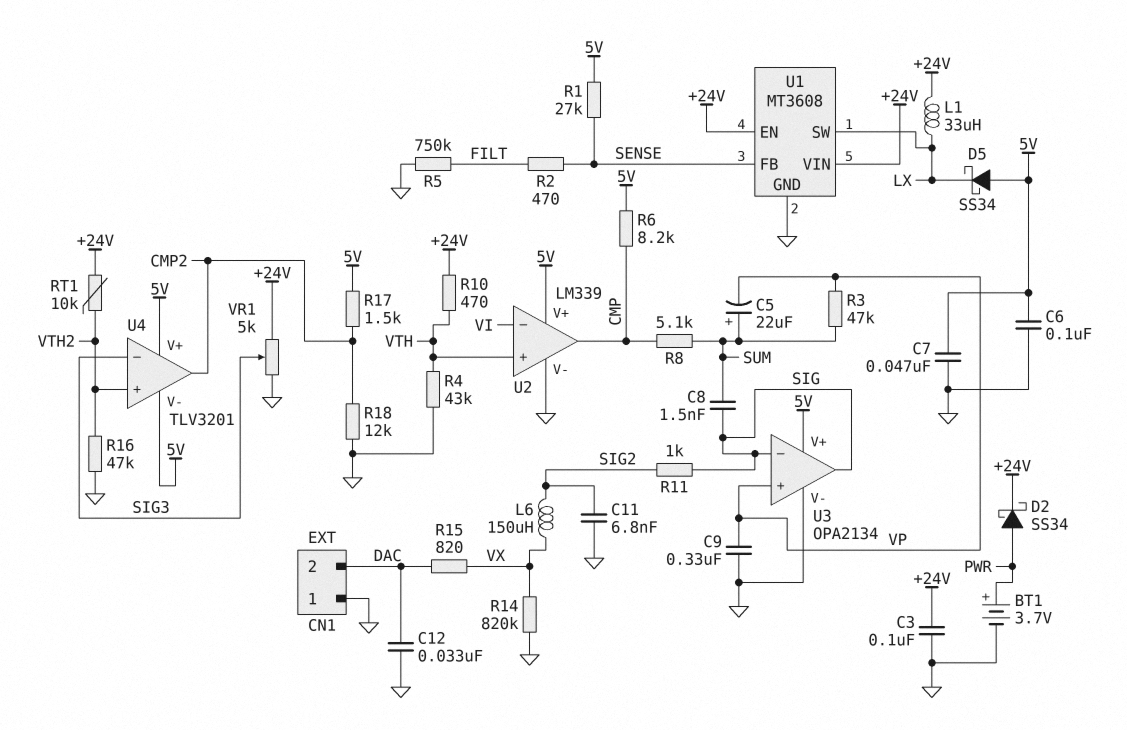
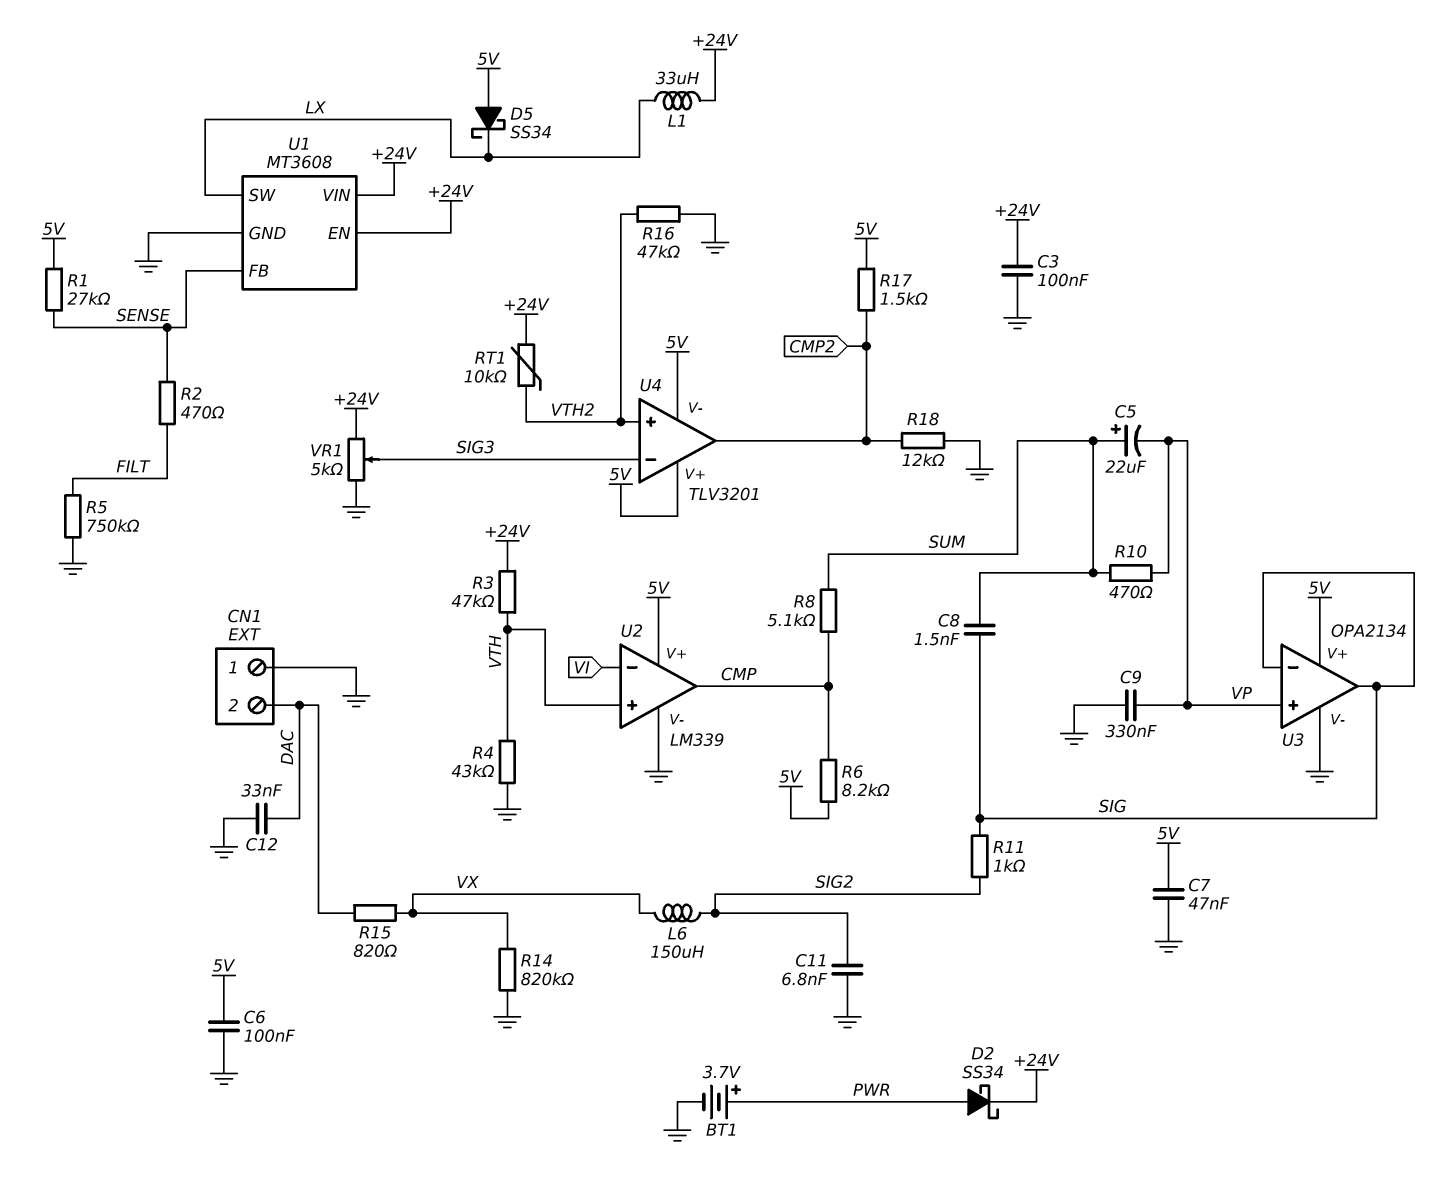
R3: 47k (SUM, VP) -> 47k (+24V, VTH)
R10: 470 (+24V, VTH) -> 470 (SUM, VP)

